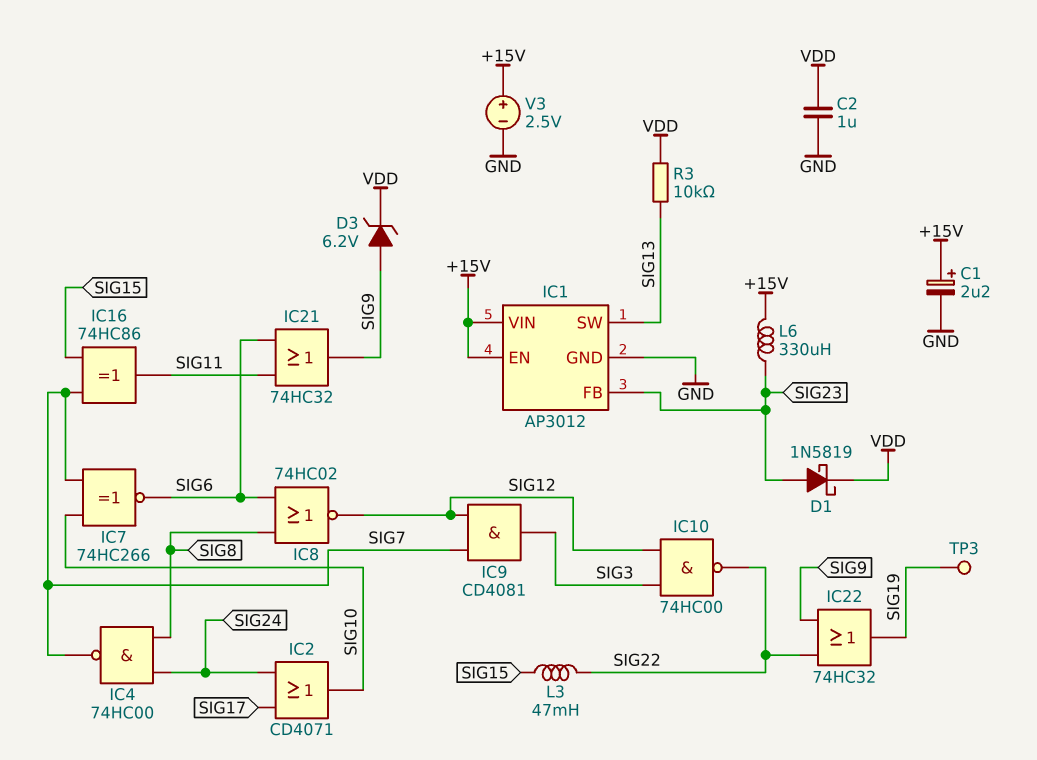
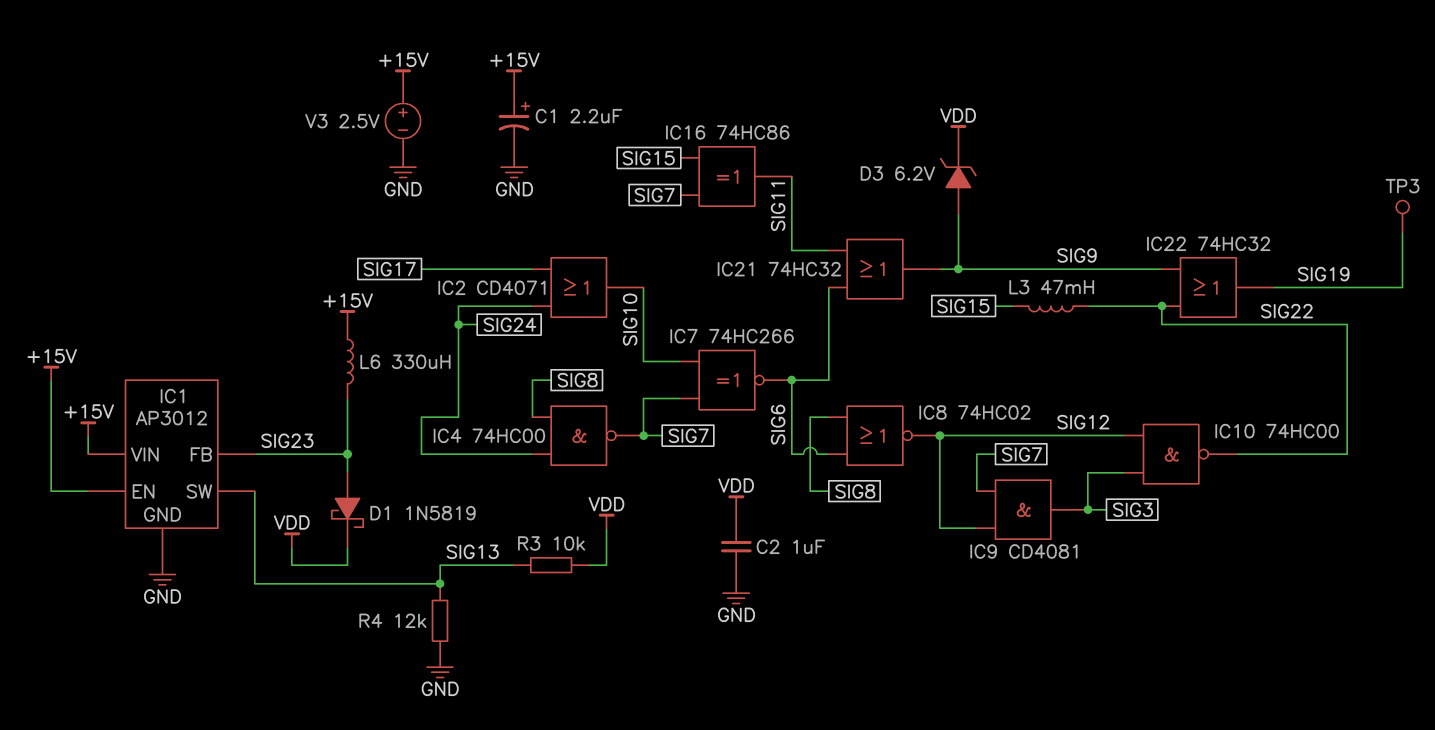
R4: none -> 12k (GND, SIG13)

